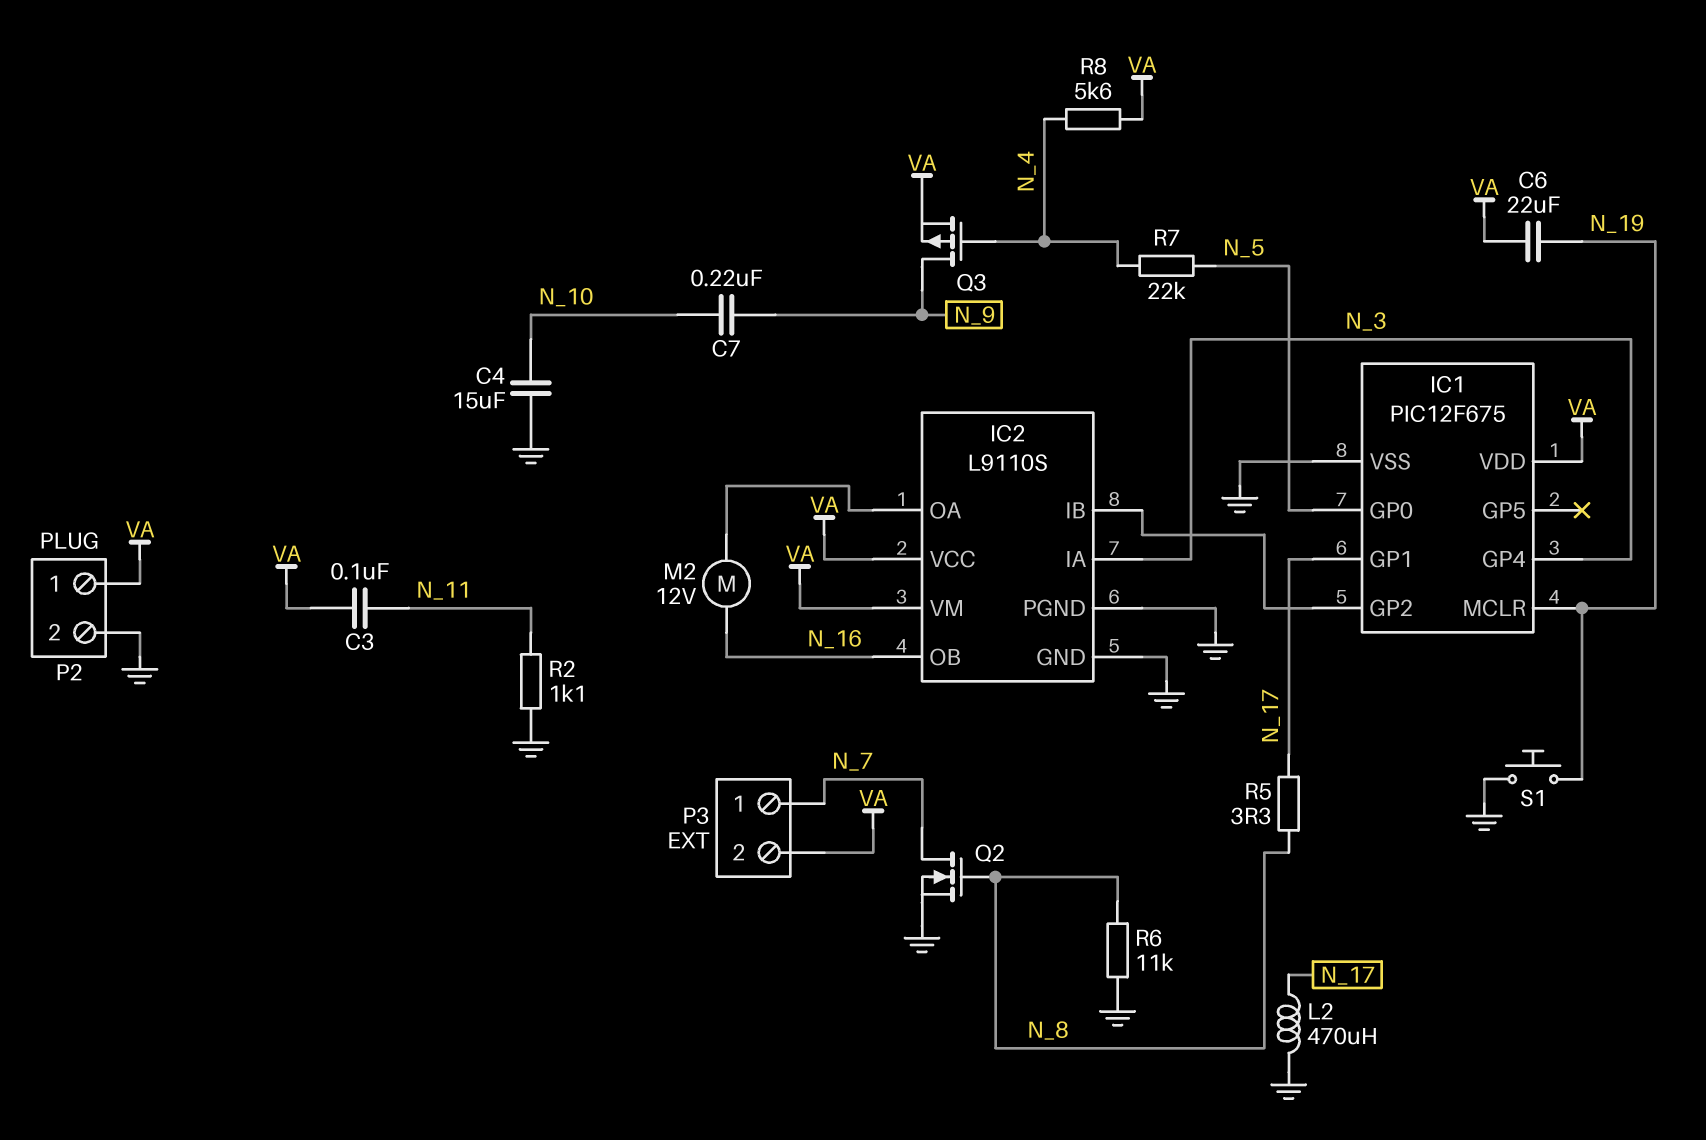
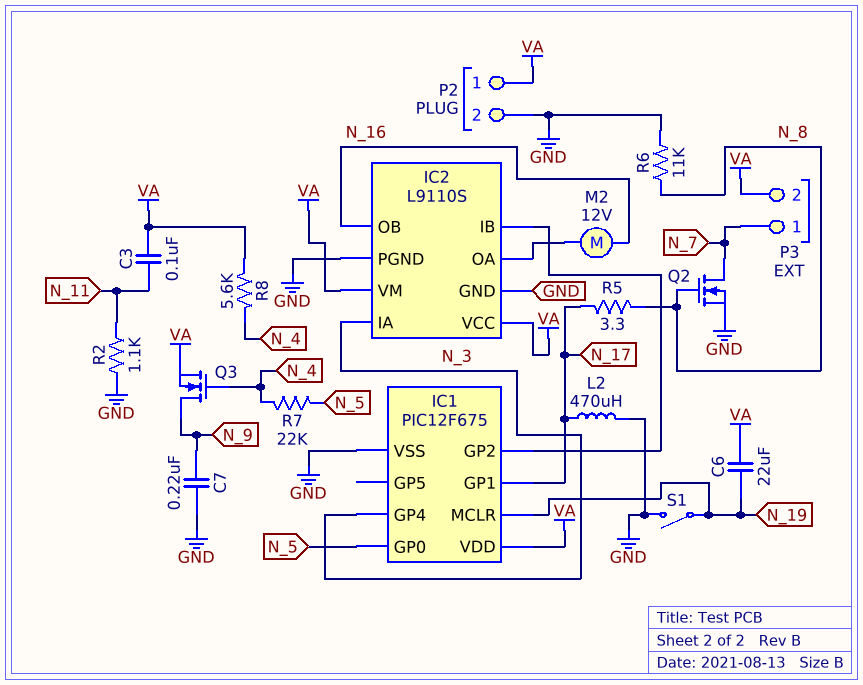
C4: 15uF (GND, N_10) -> none
C7: 220nF (N_9, N_10) -> 220nF (GND, N_9)
Q3: PMOS (G N_4, D N_9, S VA) -> NMOS (G N_4, D N_9, S VA)
S1: button (GND, N_19) -> switch (GND, N_19)

